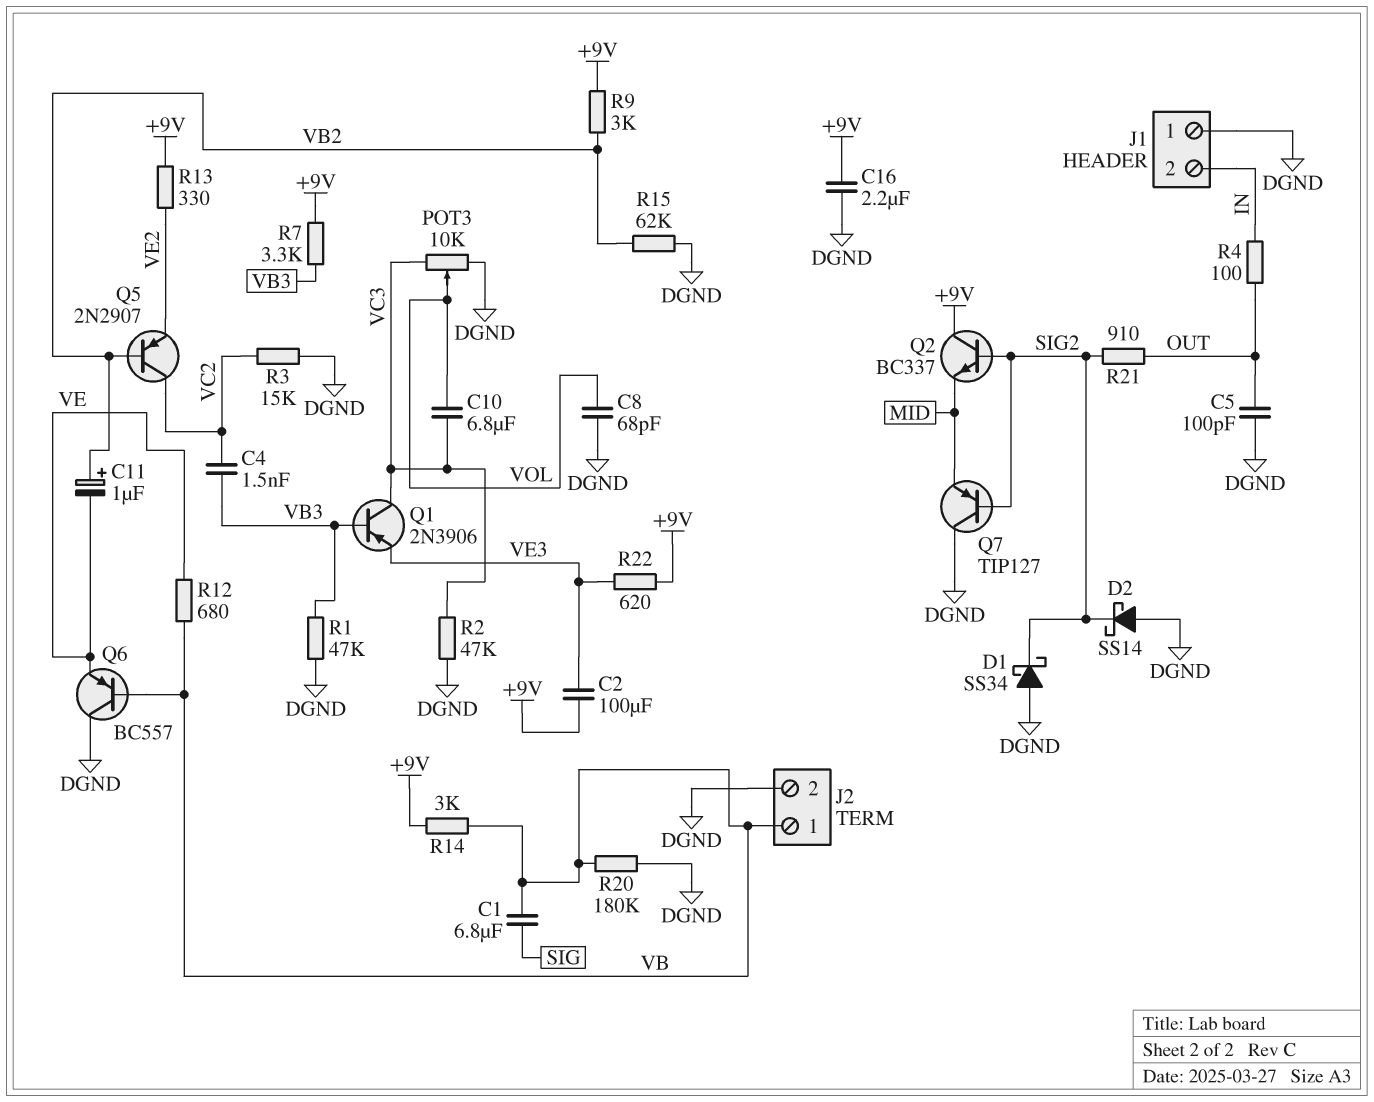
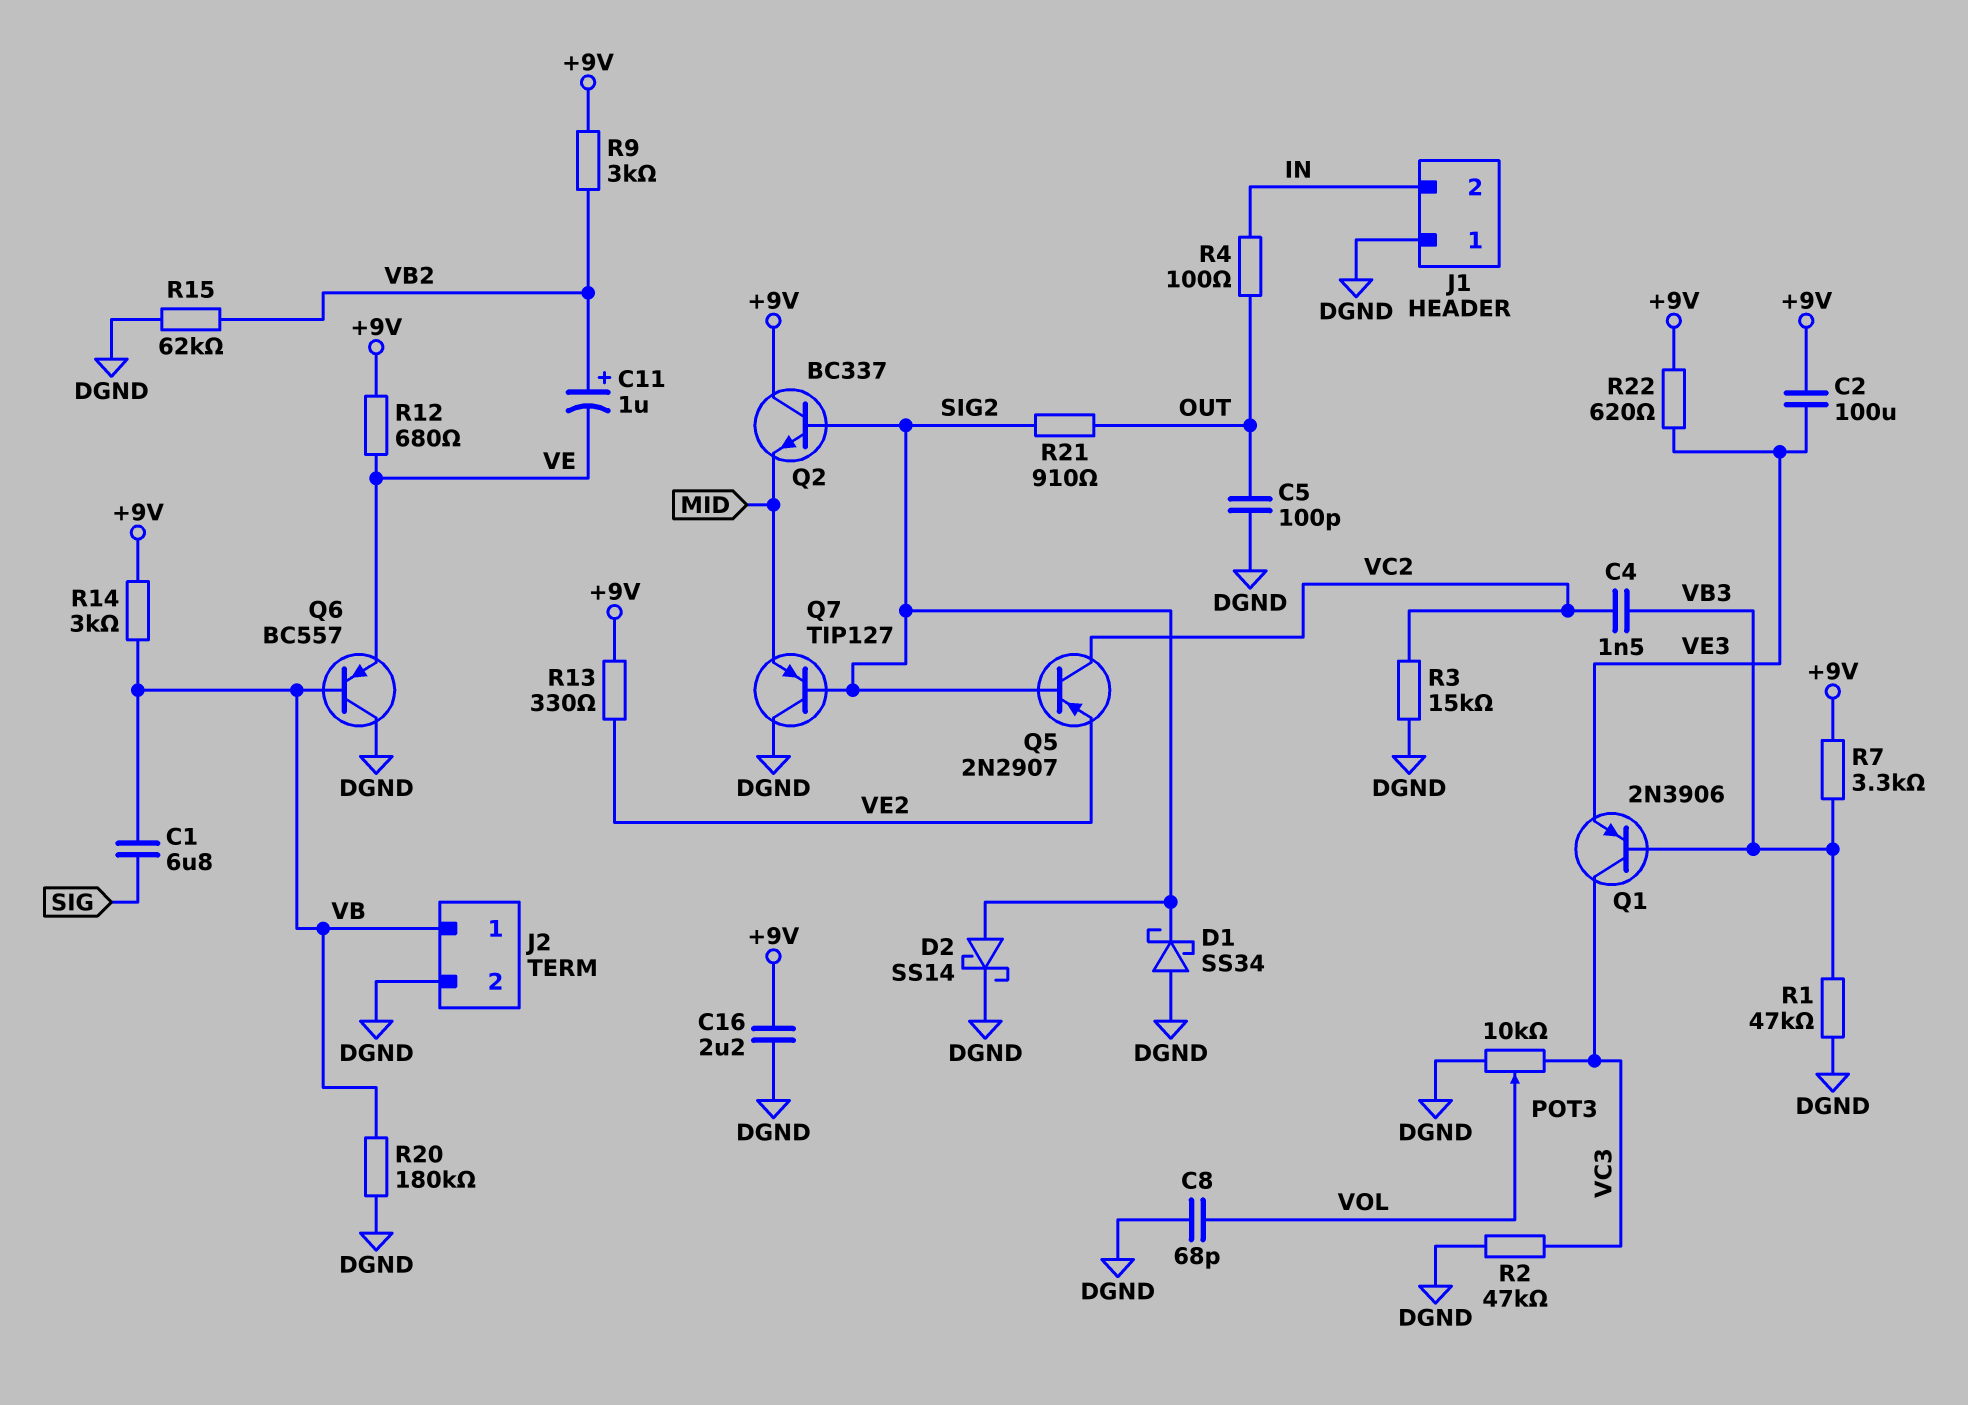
C10: 6.8uF (VC3, VOL) -> none
D2: schottky SS14 (A DGND, K SIG2) -> schottky SS14 (A SIG2, K DGND)
Q5: PNP 2N2907 (B VB2, C VC2, E VE2) -> PNP 2N2907 (B SIG2, C VC2, E VE2)
R12: 680 (VB, VE) -> 680 (+9V, VE)

